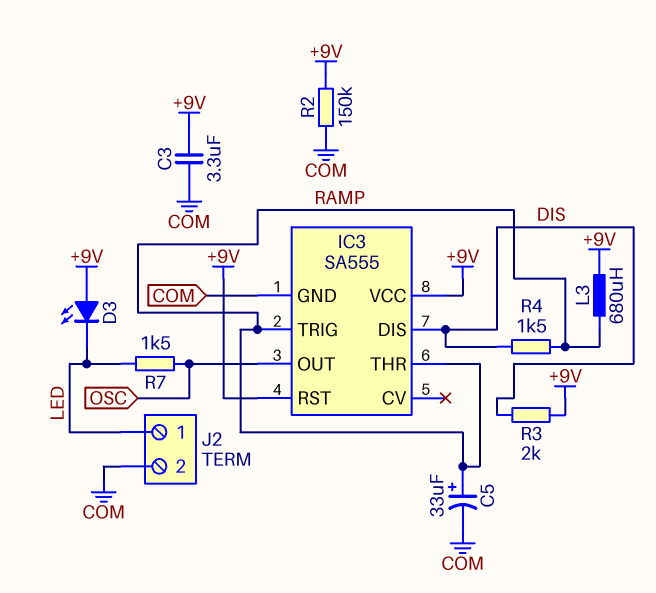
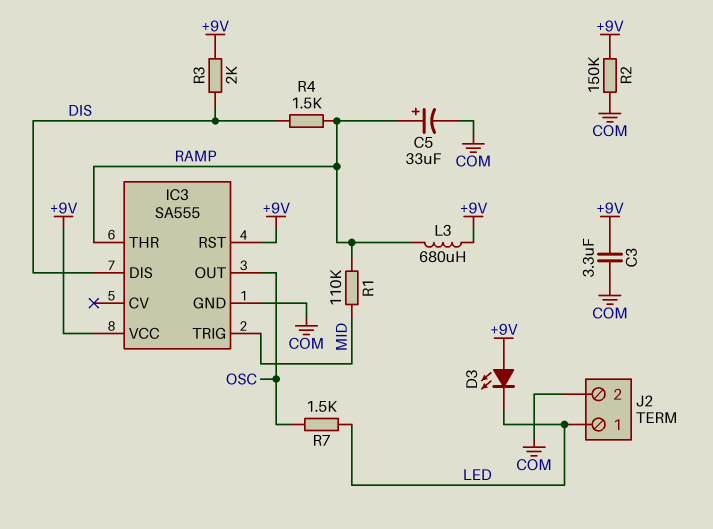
IC3 pin TRIG: RAMP -> MID
R1: none -> 110k (MID, RAMP)

